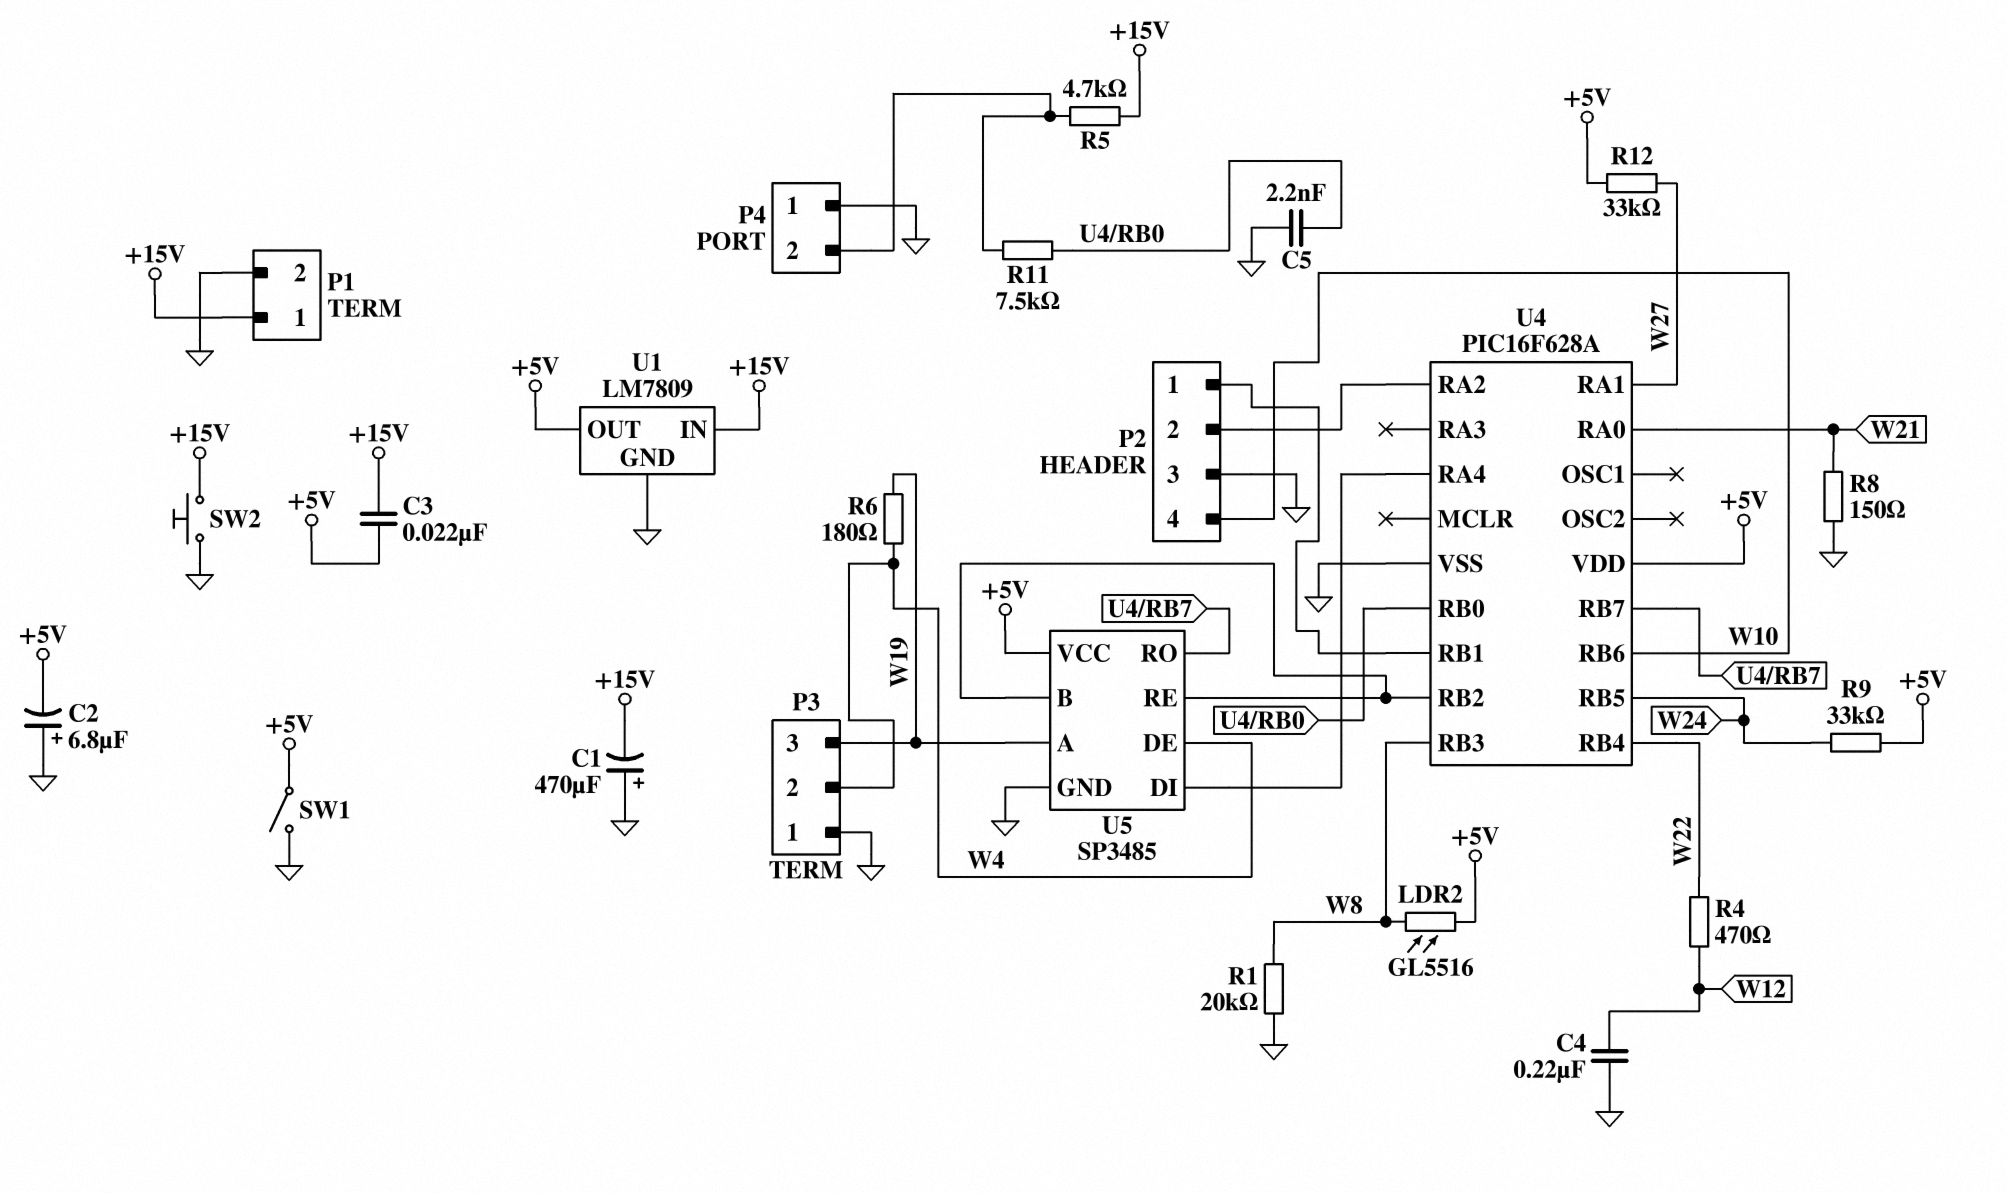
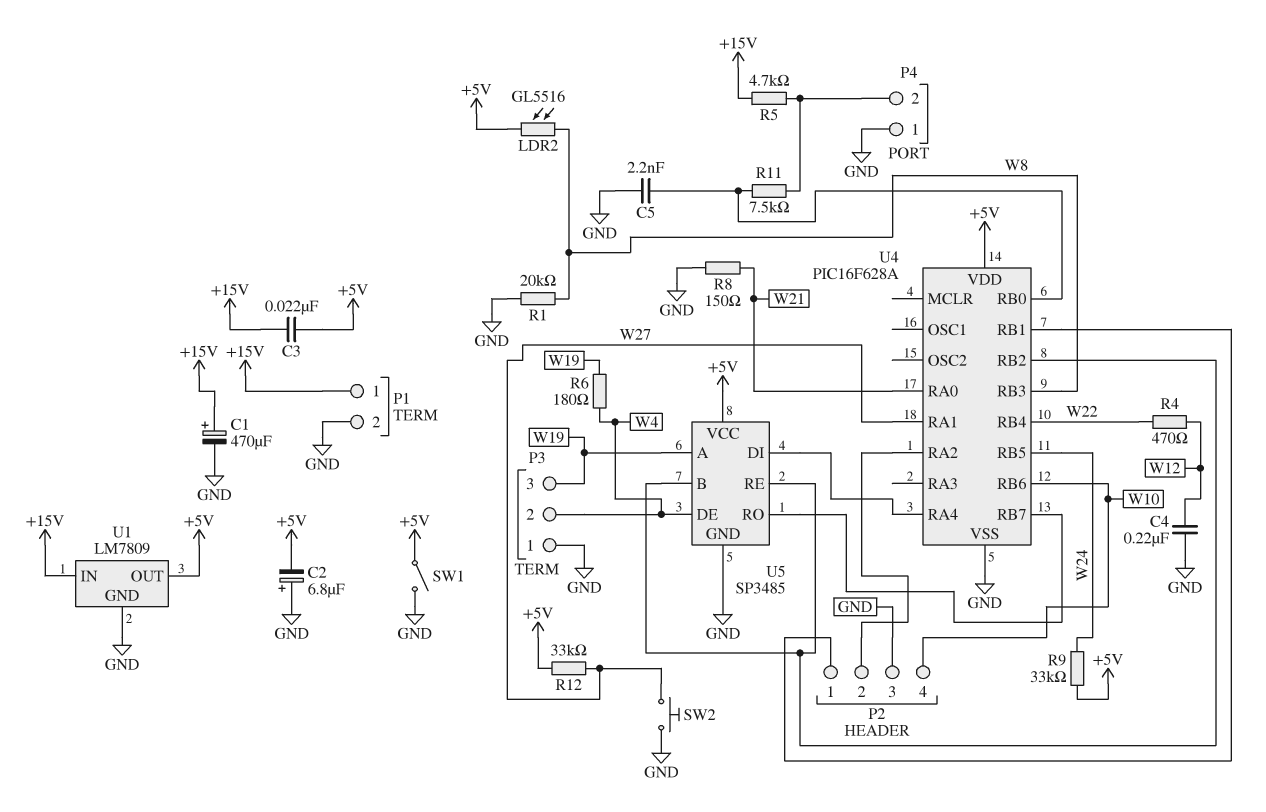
C1: 470uF (plus GND, minus +15V) -> 470uF (plus +15V, minus GND)
SW2: button (+15V, GND) -> button (GND, W27)

